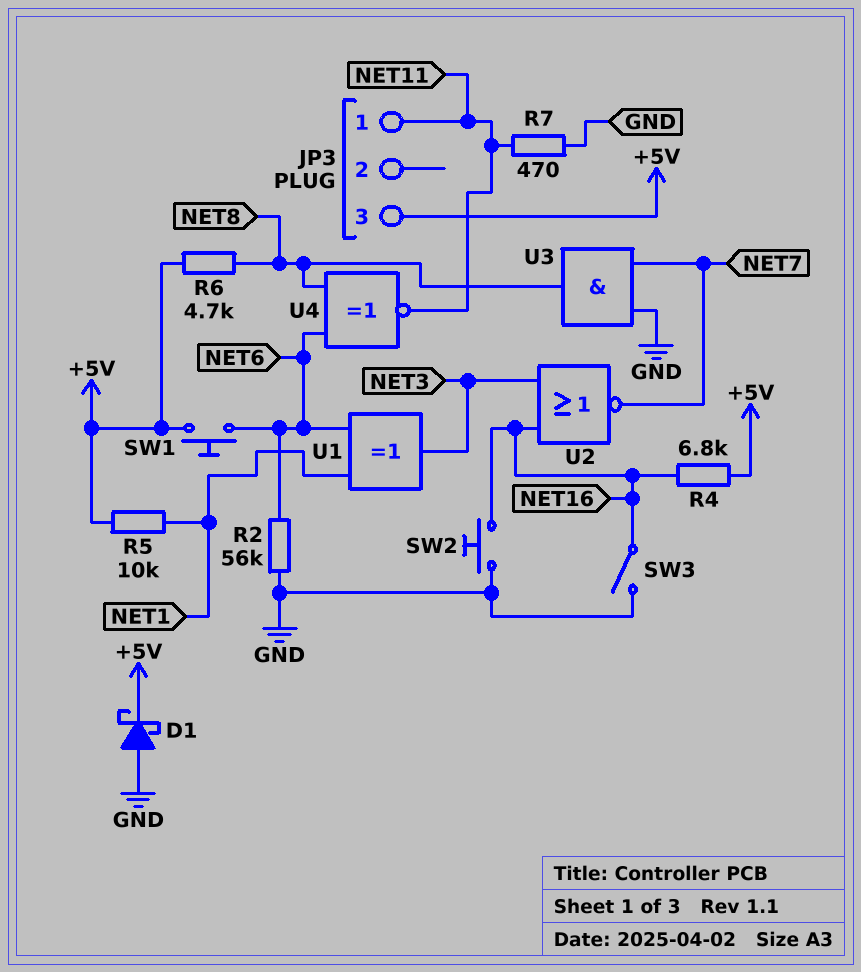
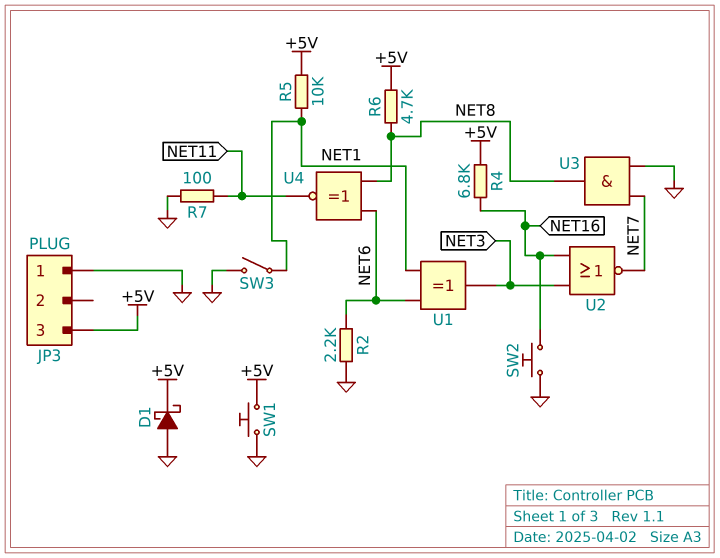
JP3 pin 1: NET11 -> GND
R2: 56k (GND, NET6) -> 2.2k (GND, NET6)
R7: 470 (GND, NET11) -> 100 (GND, NET11)
SW1: button (+5V, NET6) -> button (+5V, GND)
SW3: switch (GND, NET16) -> switch (GND, NET1)

